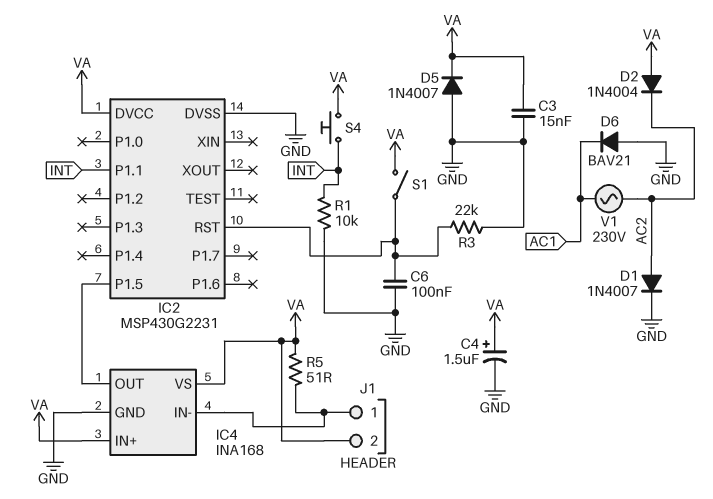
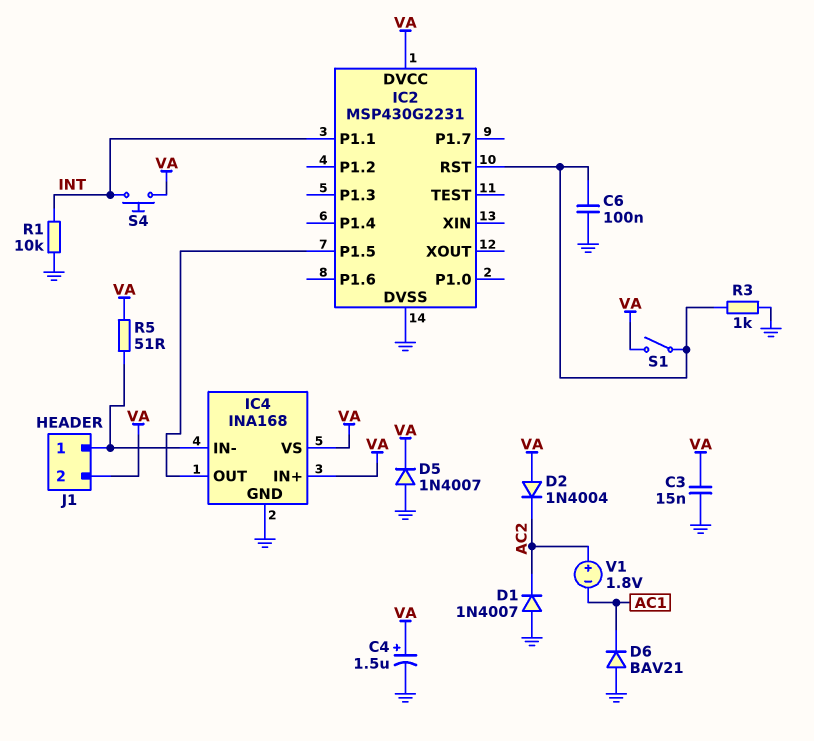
D1: diode 1N4007 (A AC2, K GND) -> diode 1N4007 (A GND, K AC2)
R3: 22k (GND, IC2/RST) -> 1k (GND, IC2/RST)
V1: AC 230V (AC1, AC2) -> 1.8V (plus AC2, minus AC1)

